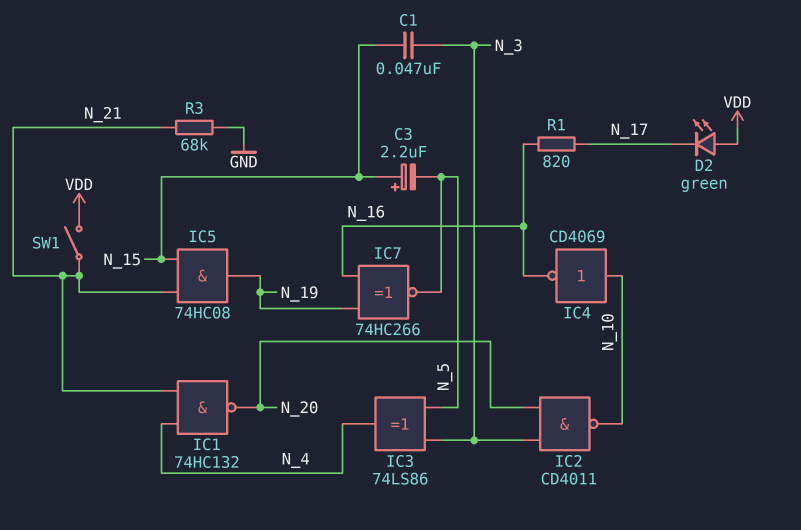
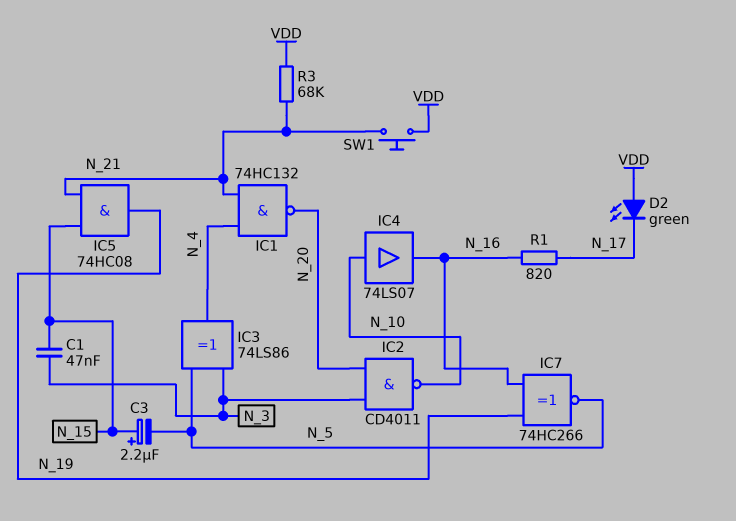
IC4: NOT CD4069 (in N_10, out N_16) -> buffer 74LS07 (in N_10, out N_16)
R3: 68k (GND, N_21) -> 68k (N_21, VDD)
SW1: switch (N_21, VDD) -> button (N_21, VDD)

